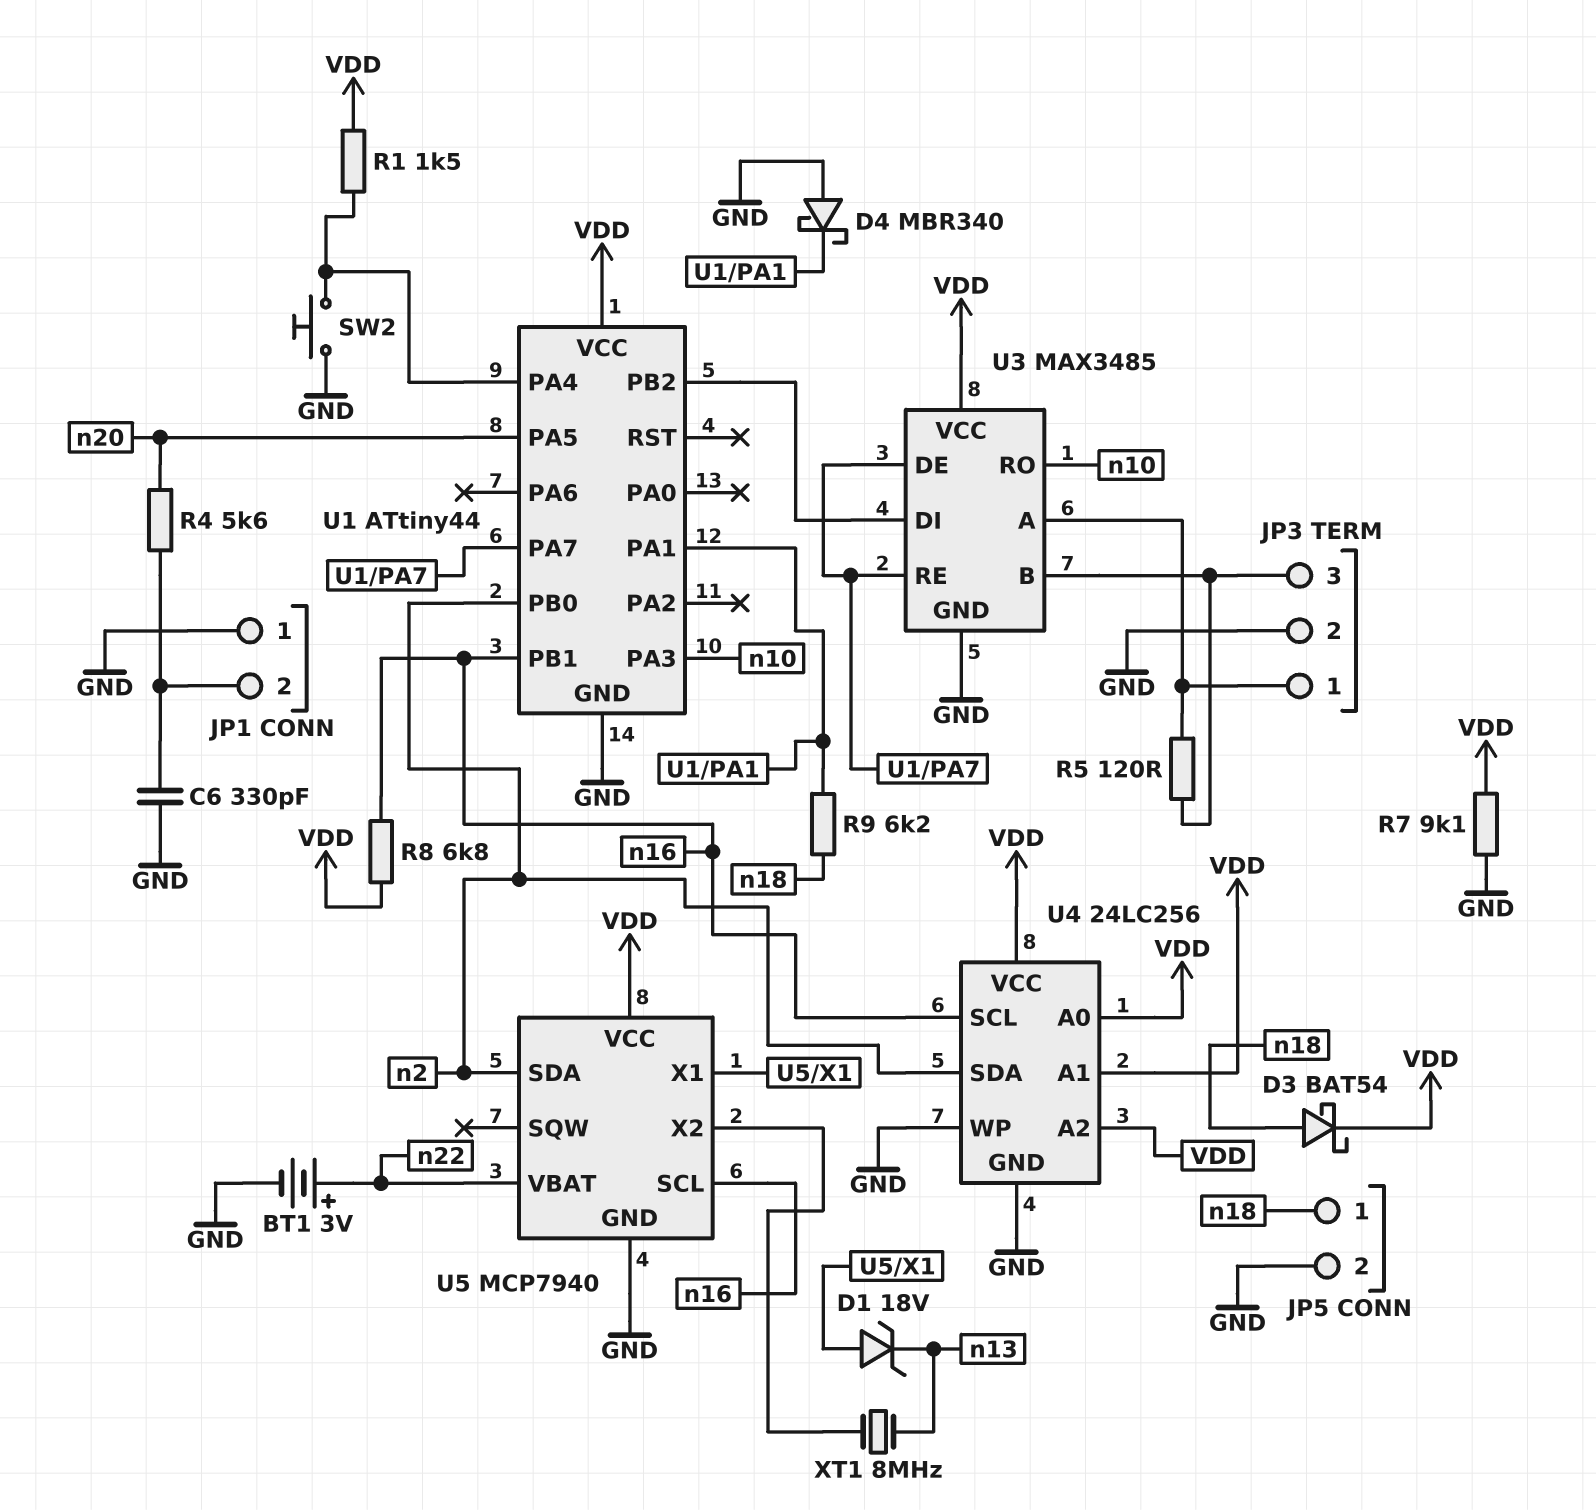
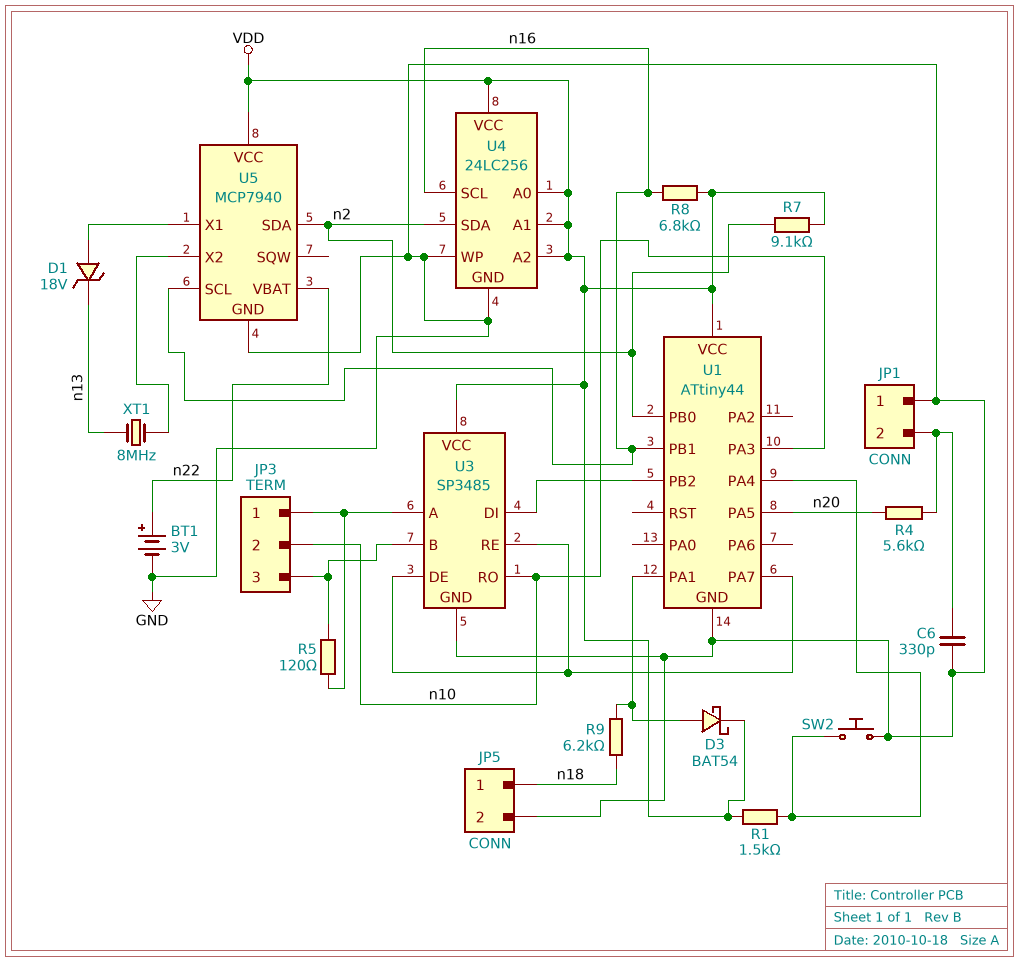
D3: schottky BAT54 (A n18, K VDD) -> schottky BAT54 (A U1/PA1, K VDD)
D4: schottky MBR340 (A GND, K U1/PA1) -> none
JP3 pin 2: GND -> n10
R7: 9.1k (GND, VDD) -> 9.1k (VDD, n2)
U3: MAX3485 -> SP3485

